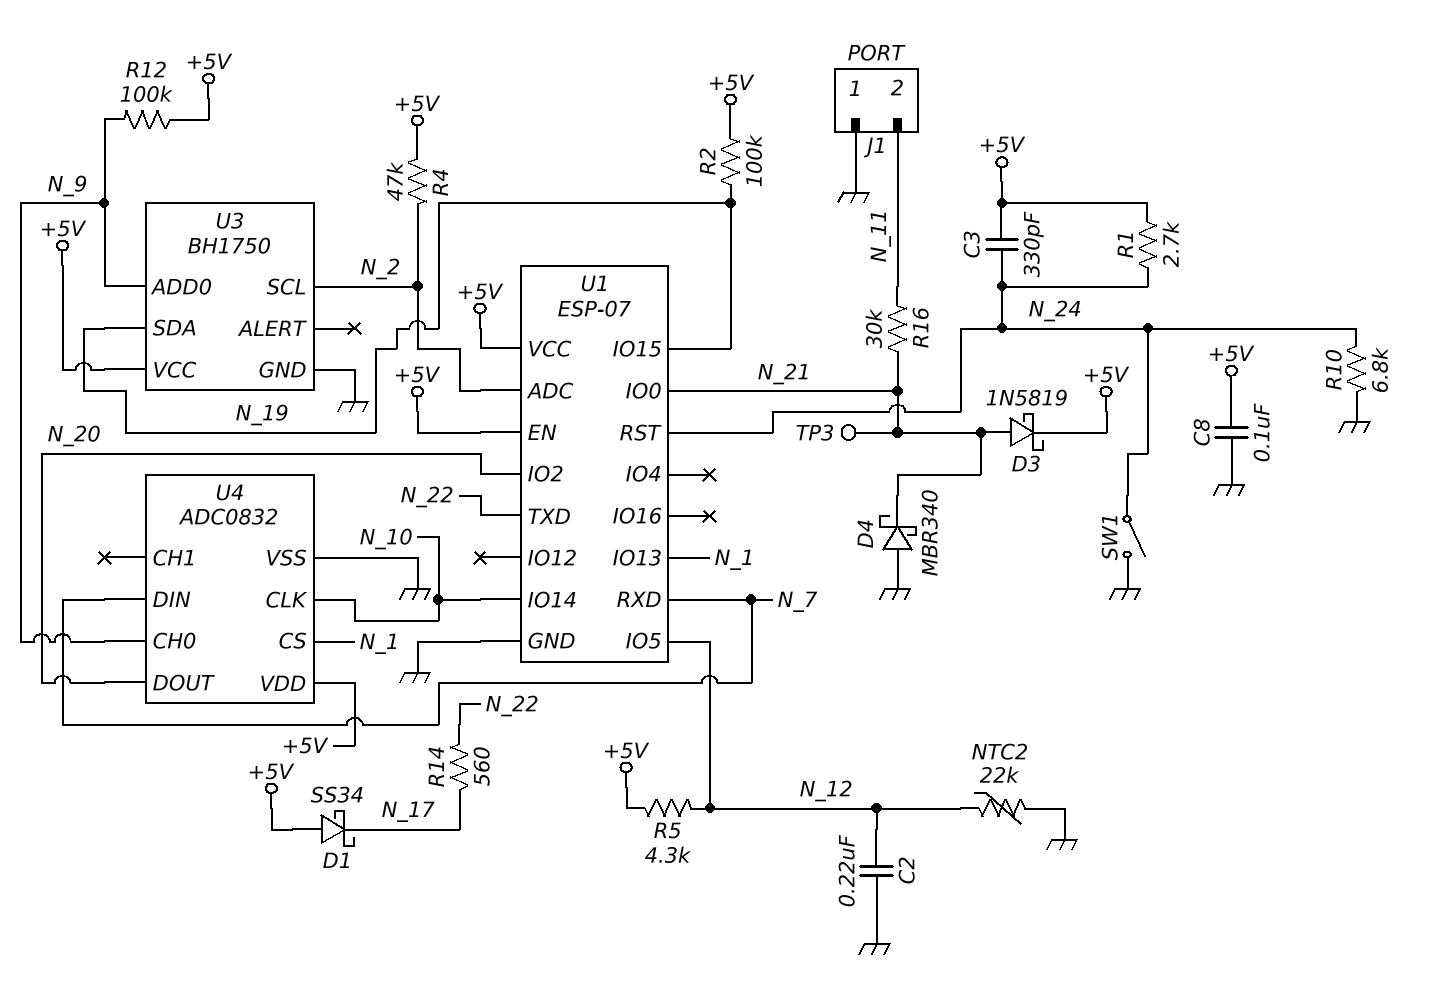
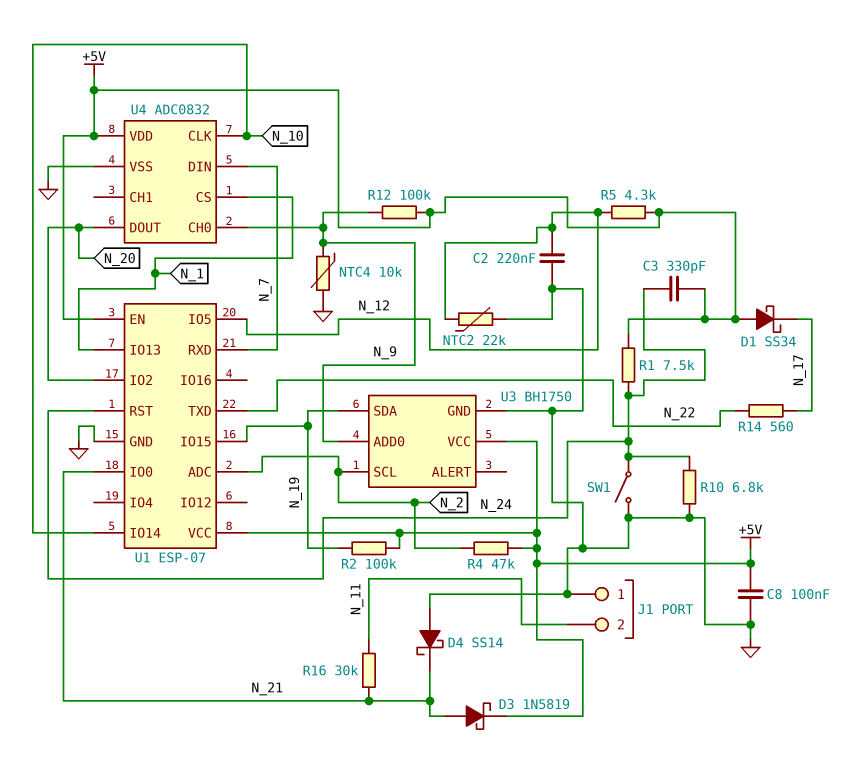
D4: schottky MBR340 (A GND, K N_21) -> schottky SS14 (A GND, K N_21)
NTC4: none -> 10k (GND, N_9)
R1: 2.7k (+5V, N_24) -> 7.5k (+5V, N_24)
TP3: test point (N_21) -> none

